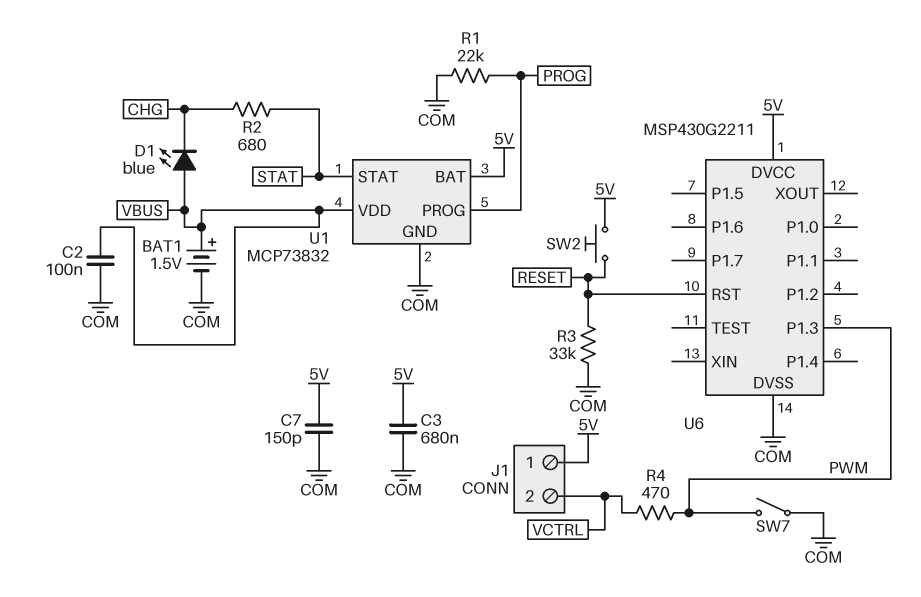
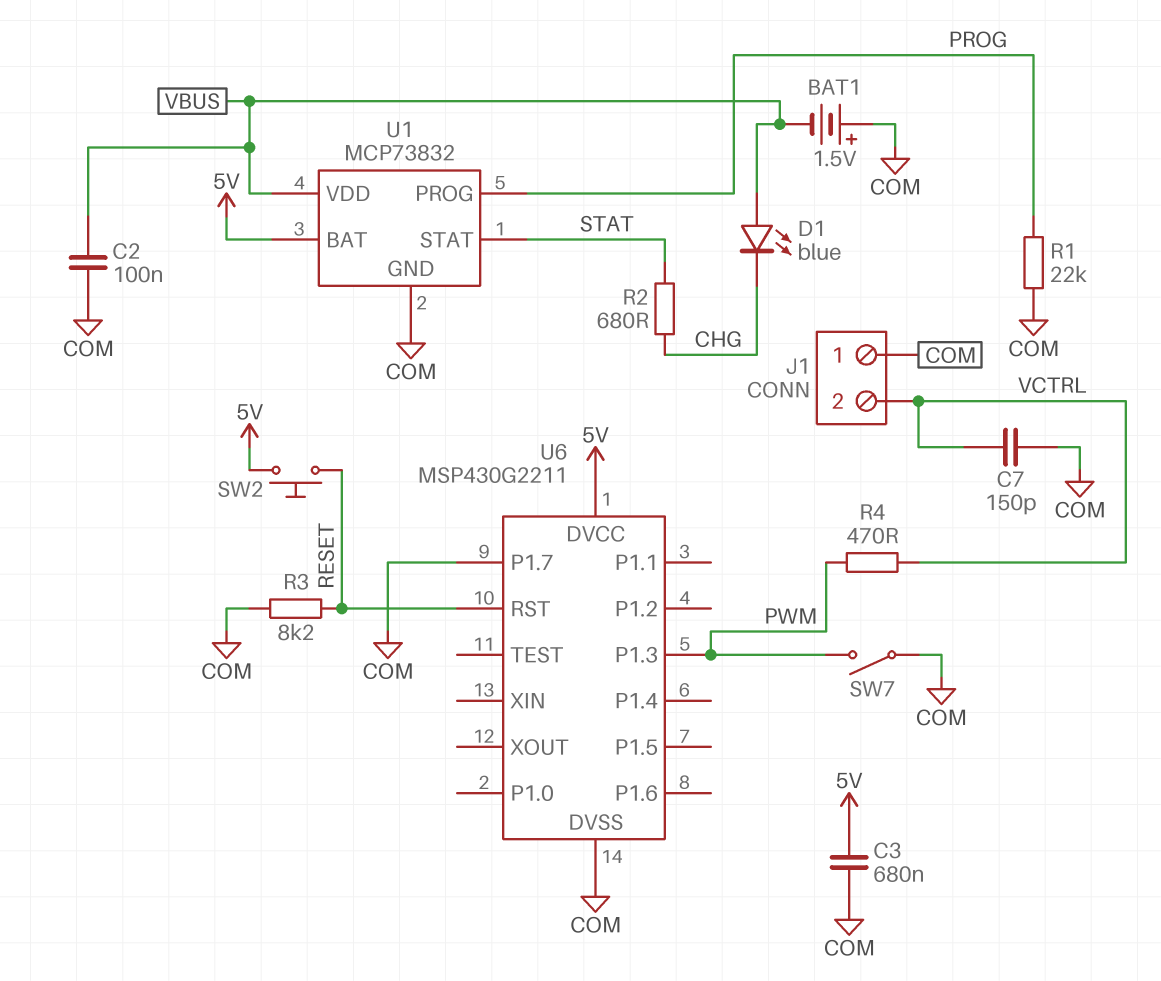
BAT1: 1.5V (plus VBUS, minus COM) -> 1.5V (plus COM, minus VBUS)
C7: 150pF (5V, COM) -> 150pF (COM, VCTRL)
J1 pin 1: 5V -> COM
R3: 33k (COM, RESET) -> 8.2k (COM, RESET)
U6 pin P1.7: none -> COM

